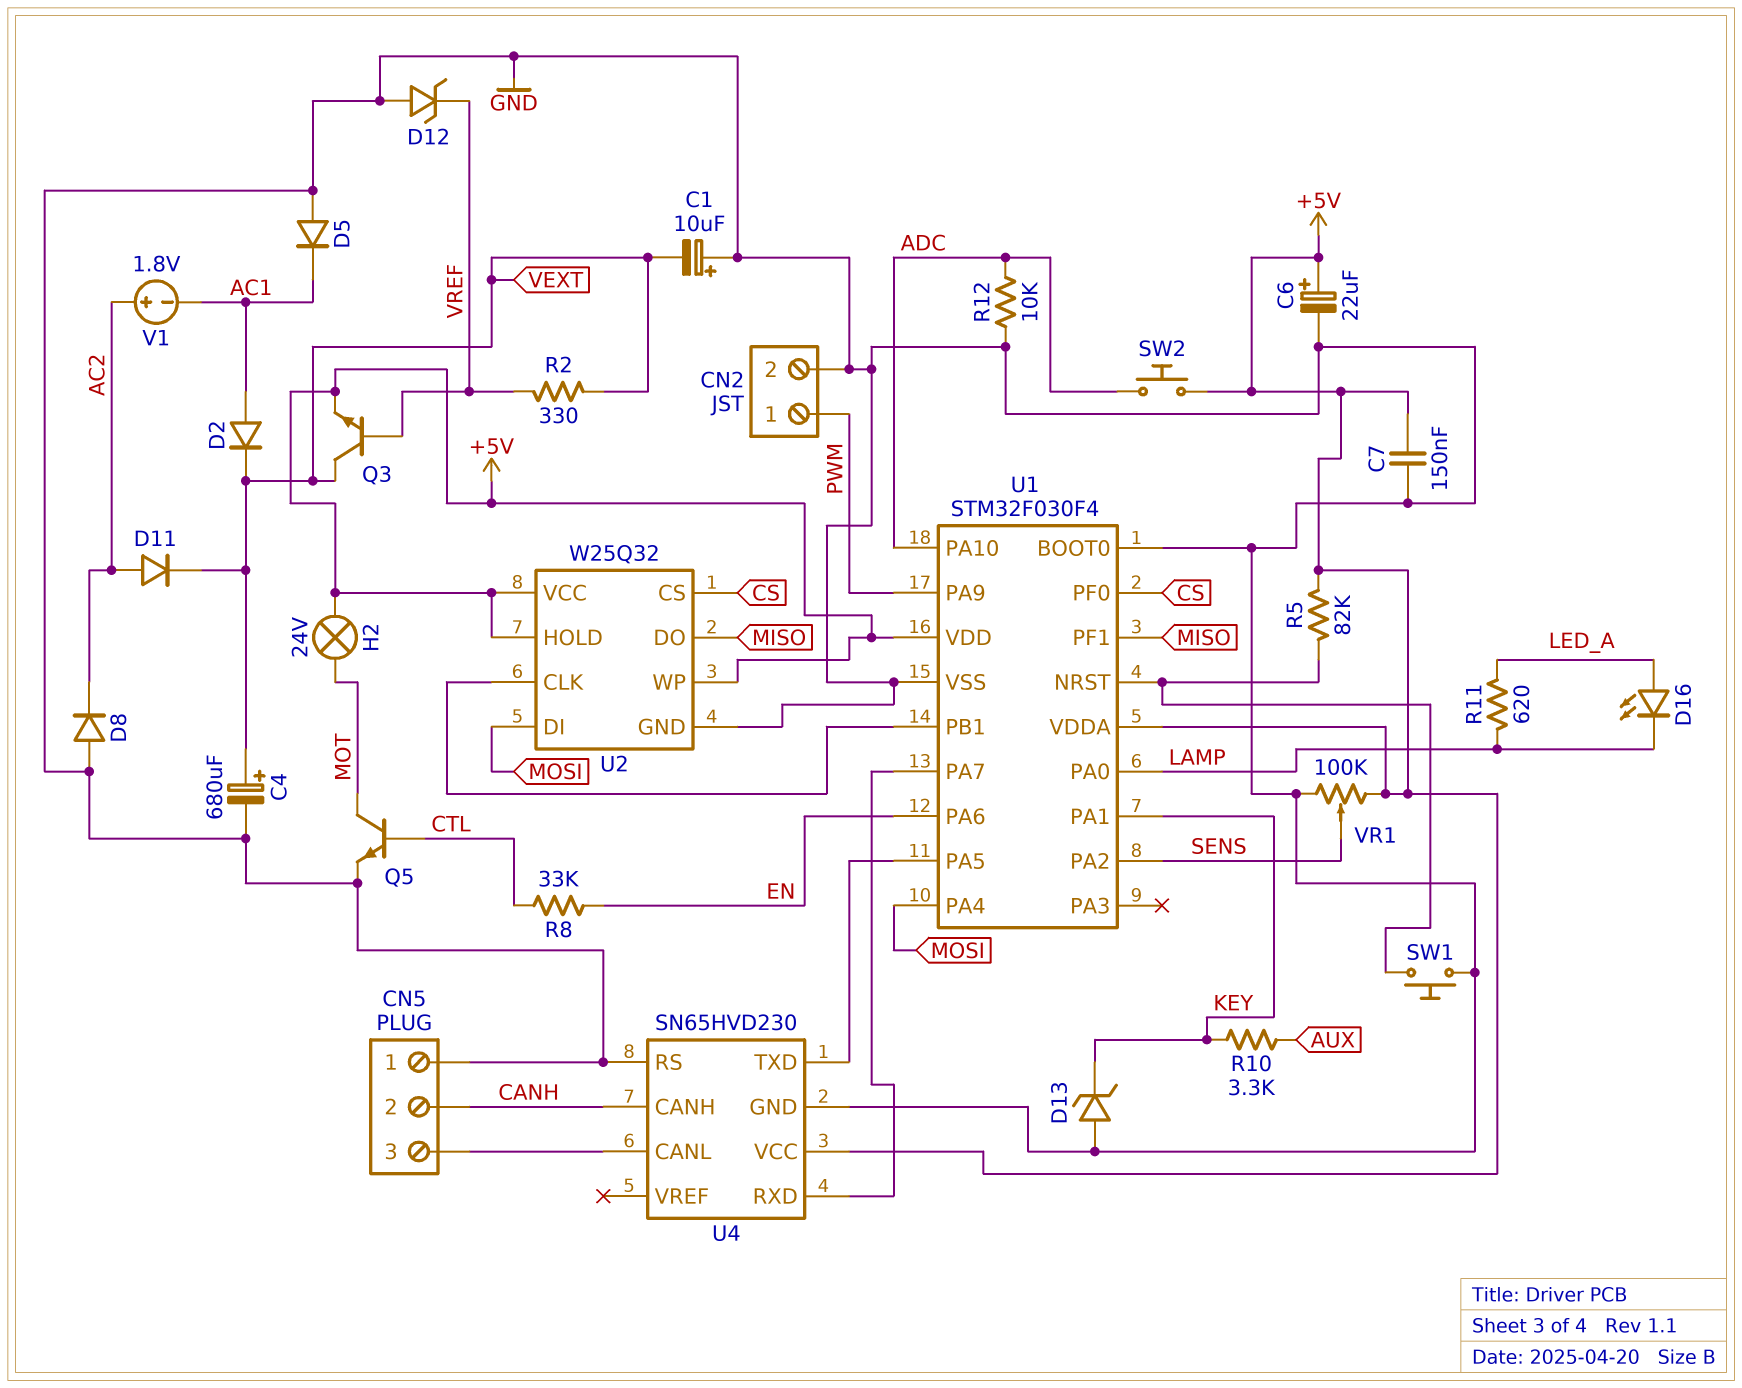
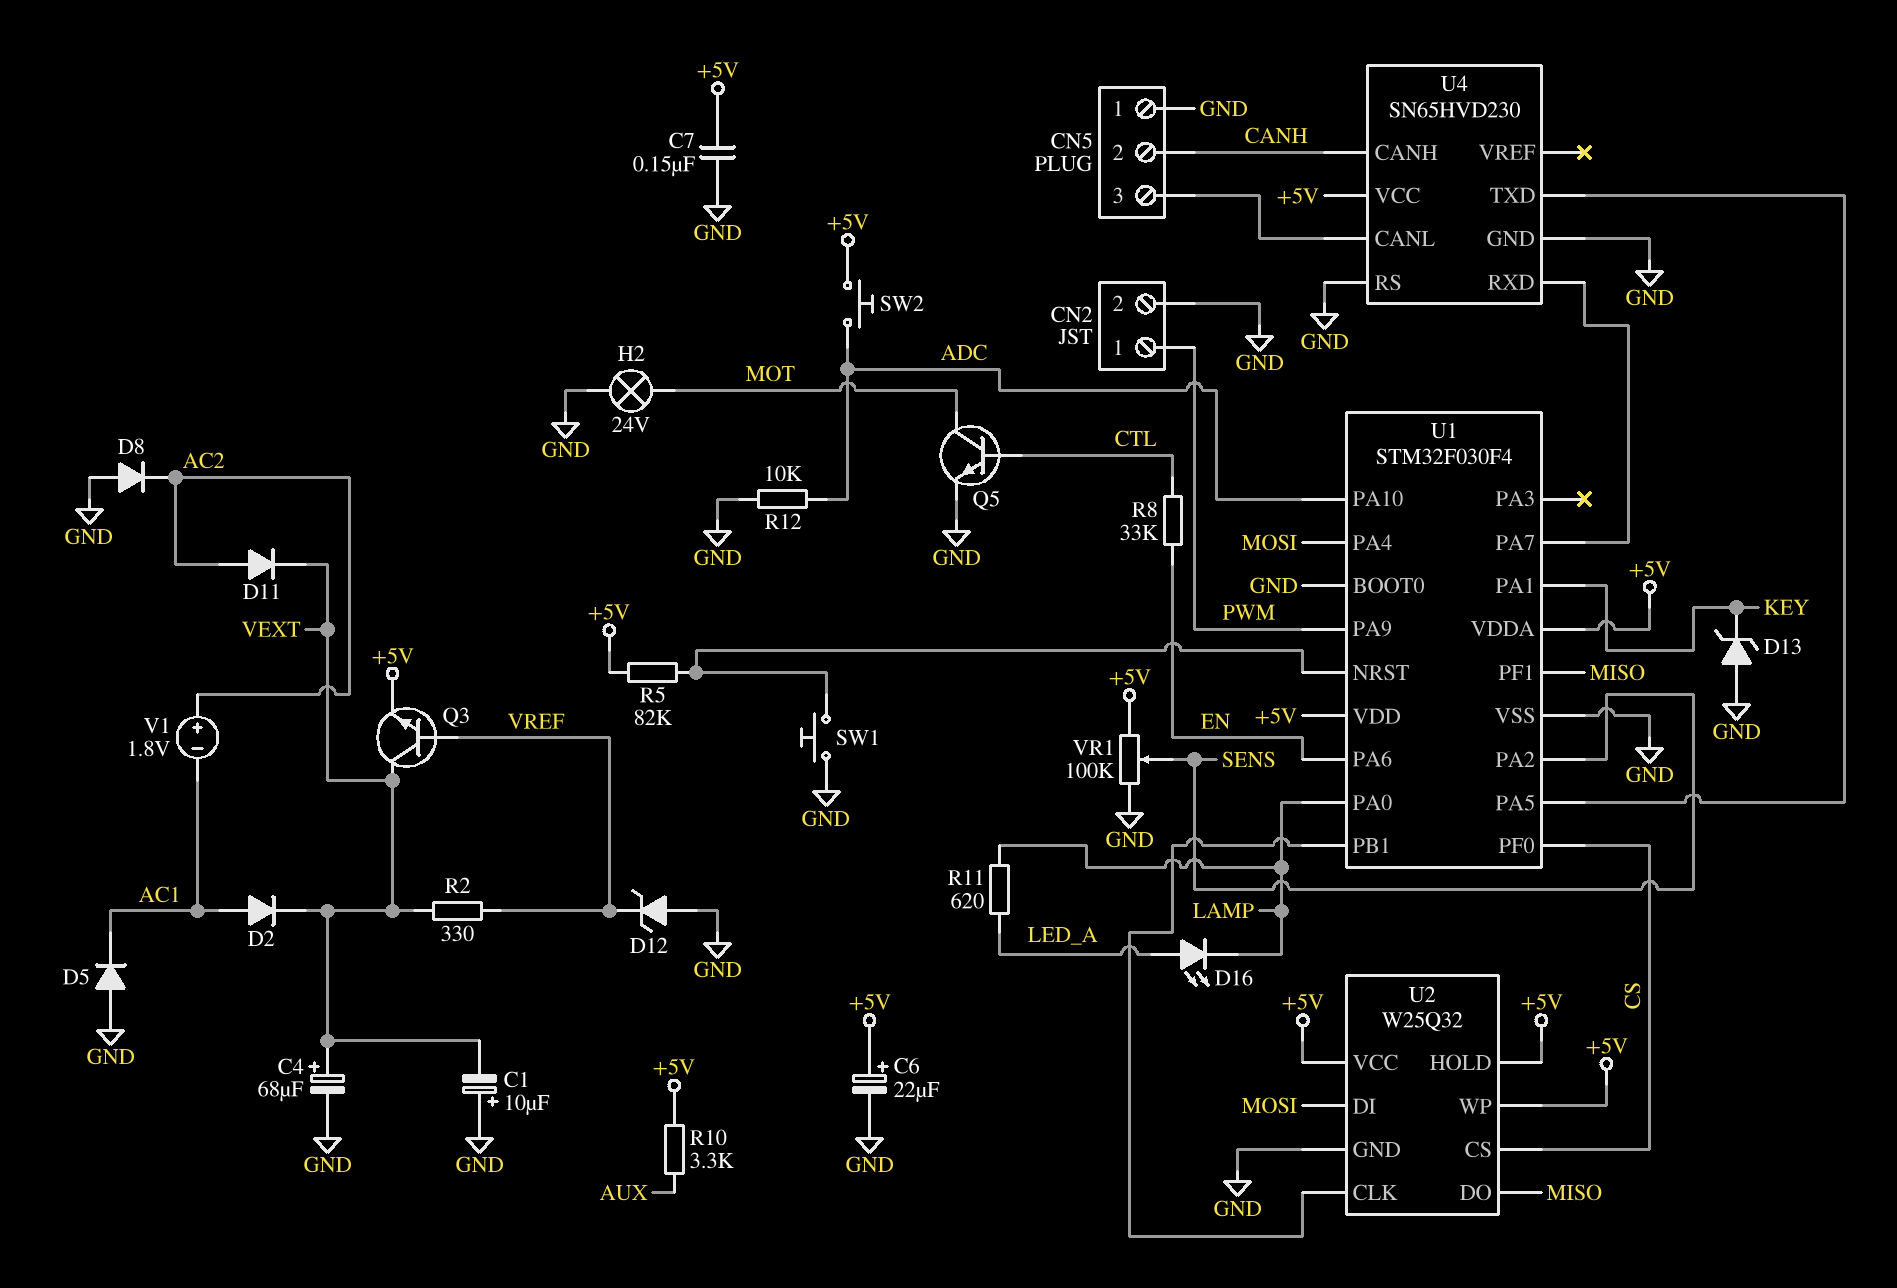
C4: 680uF (plus VEXT, minus GND) -> 68uF (plus VEXT, minus GND)
H2: lamp 24V (+5V, MOT) -> lamp 24V (GND, MOT)
R10: 3.3k (AUX, KEY) -> 3.3k (+5V, AUX)

